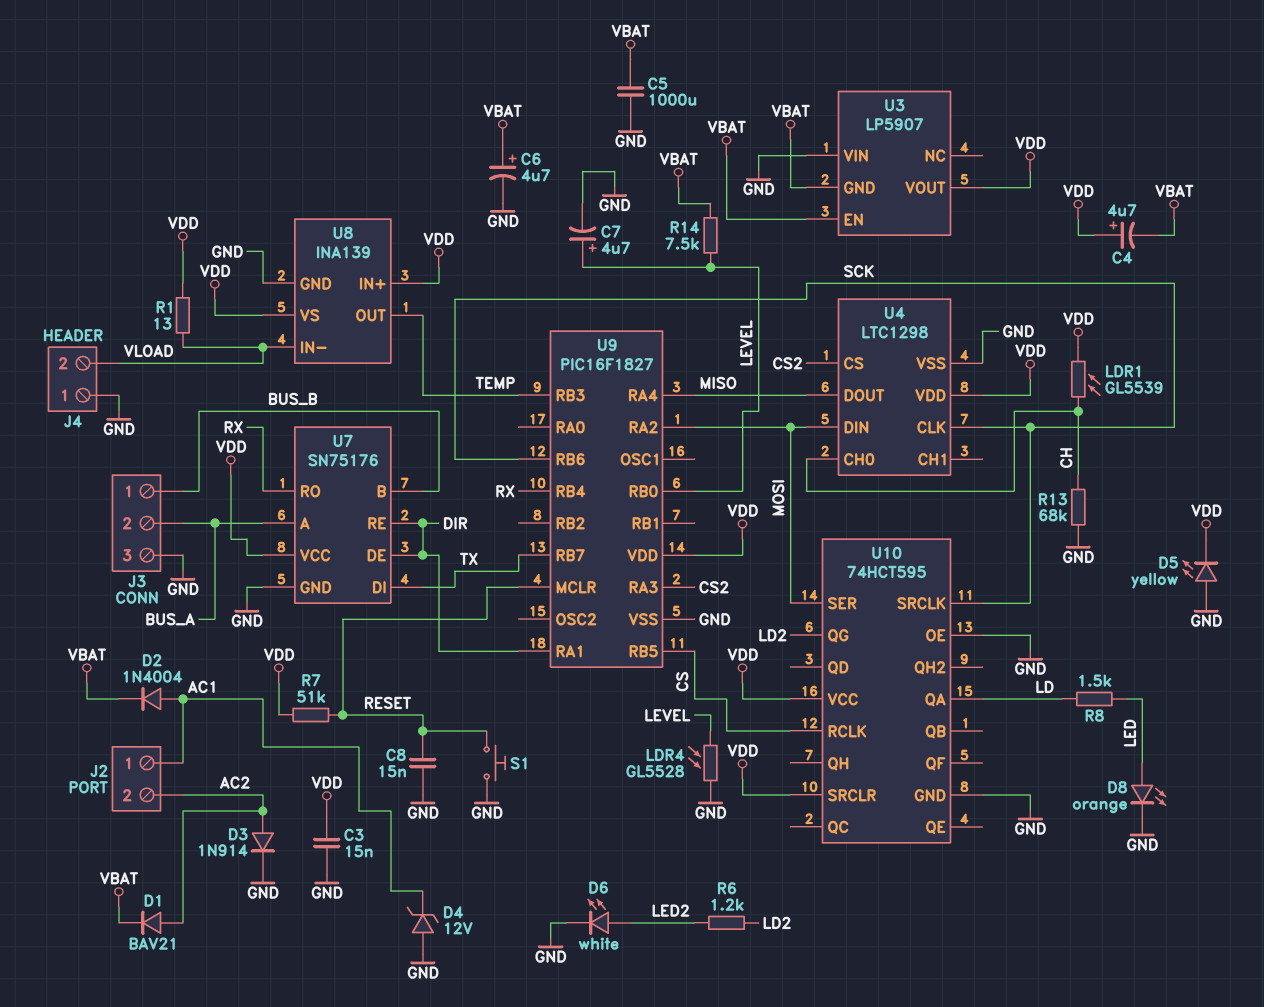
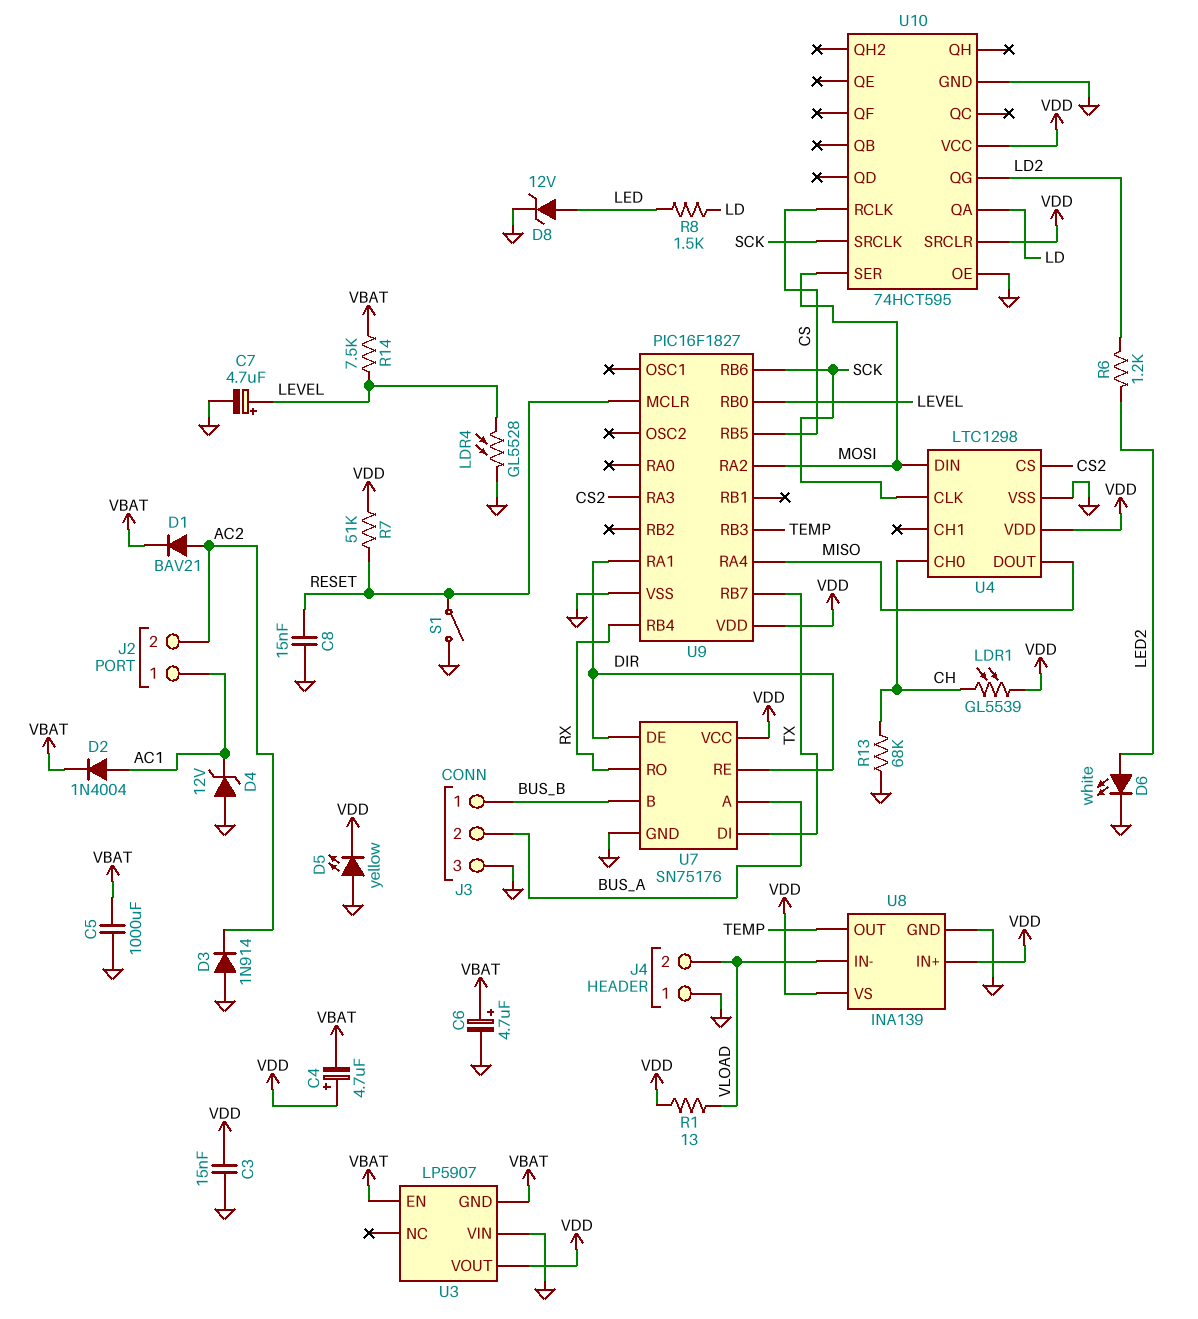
D3: diode 1N914 (A AC2, K GND) -> diode 1N914 (A GND, K AC2)
D8: LED orange (A LED, K GND) -> zener 12V (A LED, K GND)
S1: button (GND, RESET) -> switch (GND, RESET)

